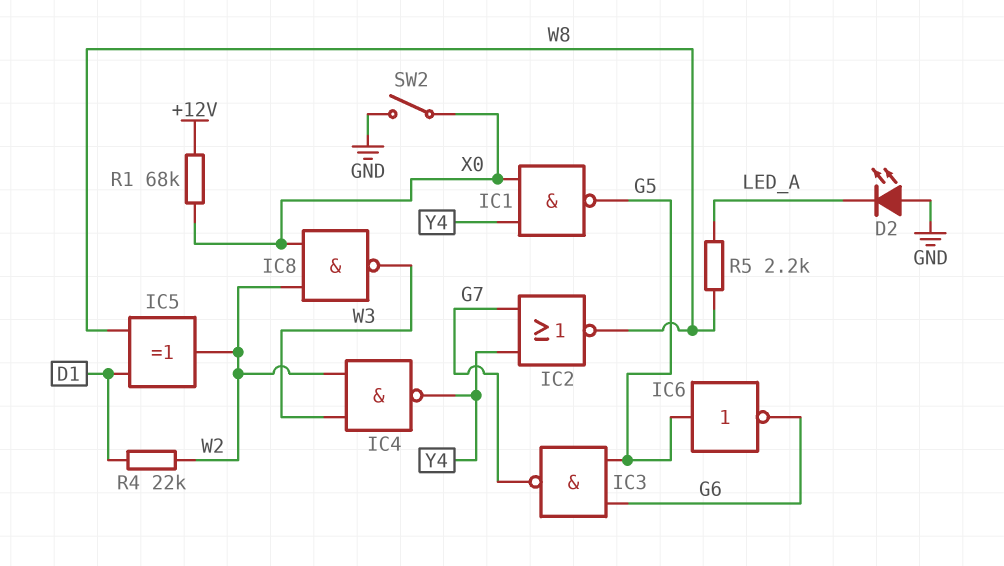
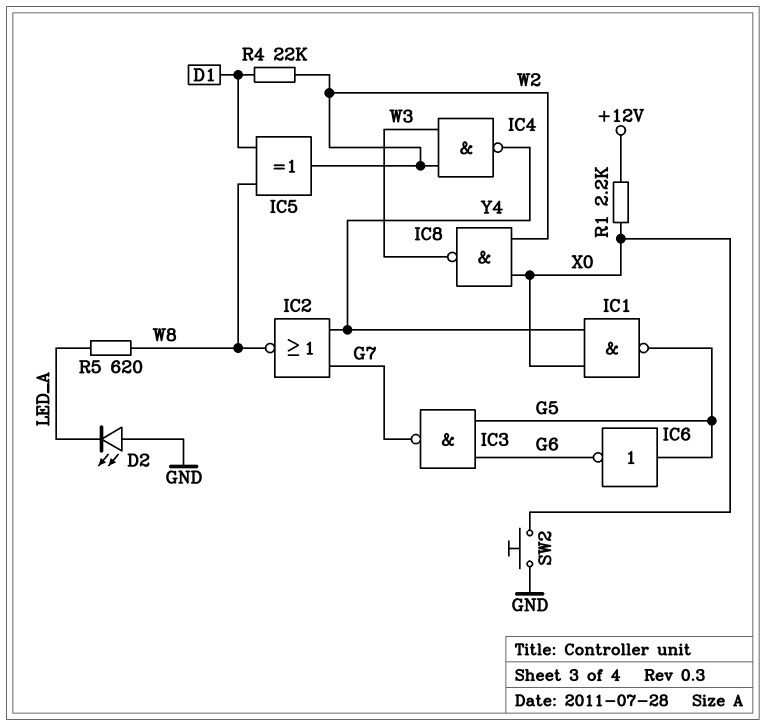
R1: 68k (+12V, X0) -> 2.2k (+12V, X0)
R5: 2.2k (LED_A, W8) -> 620 (LED_A, W8)
SW2: switch (GND, X0) -> button (GND, X0)

